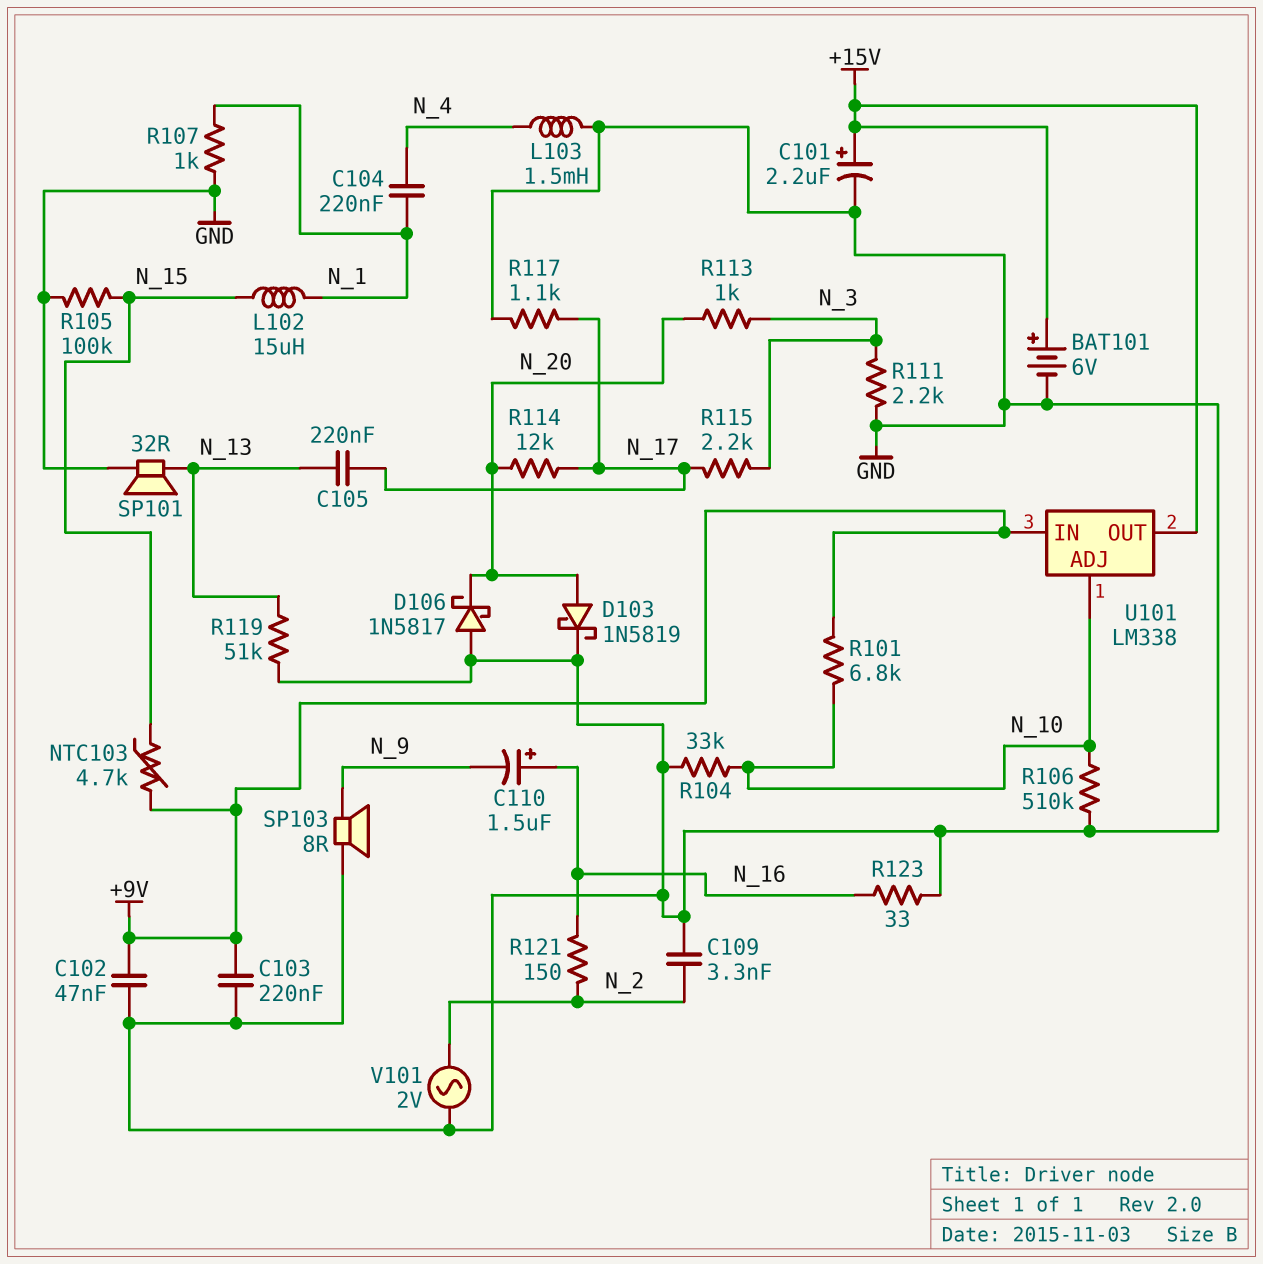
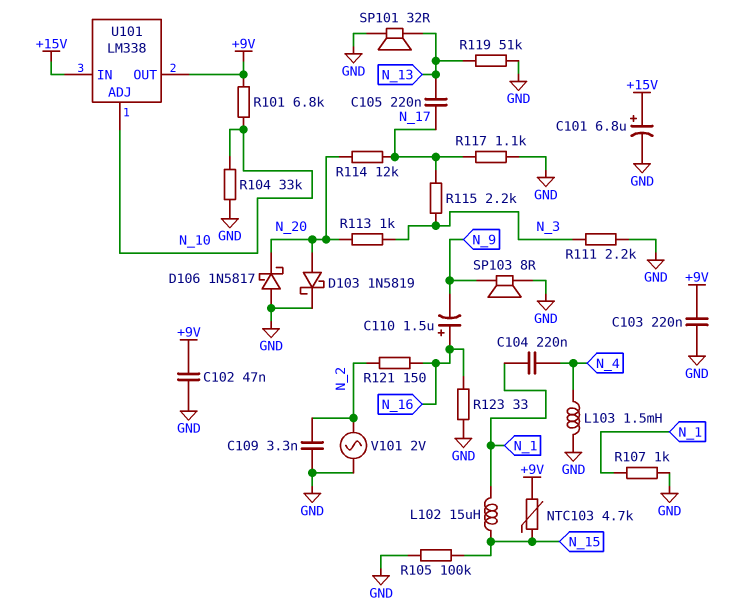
BAT101: 6V (plus +15V, minus GND) -> none
C101: 2.2uF (plus +15V, minus GND) -> 6.8uF (plus +15V, minus GND)
R106: 510k (GND, N_10) -> none
U101 pin IN: +9V -> +15V
U101 pin OUT: +15V -> +9V

